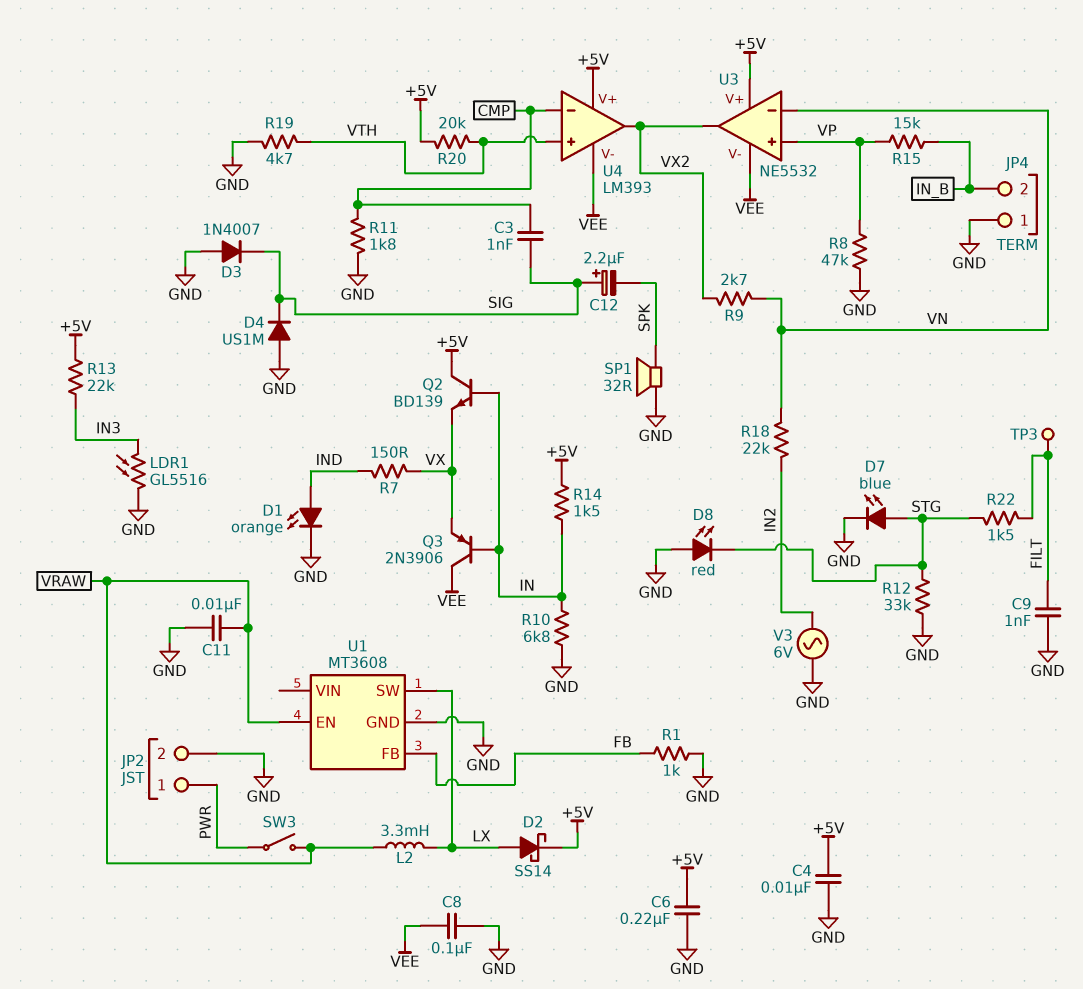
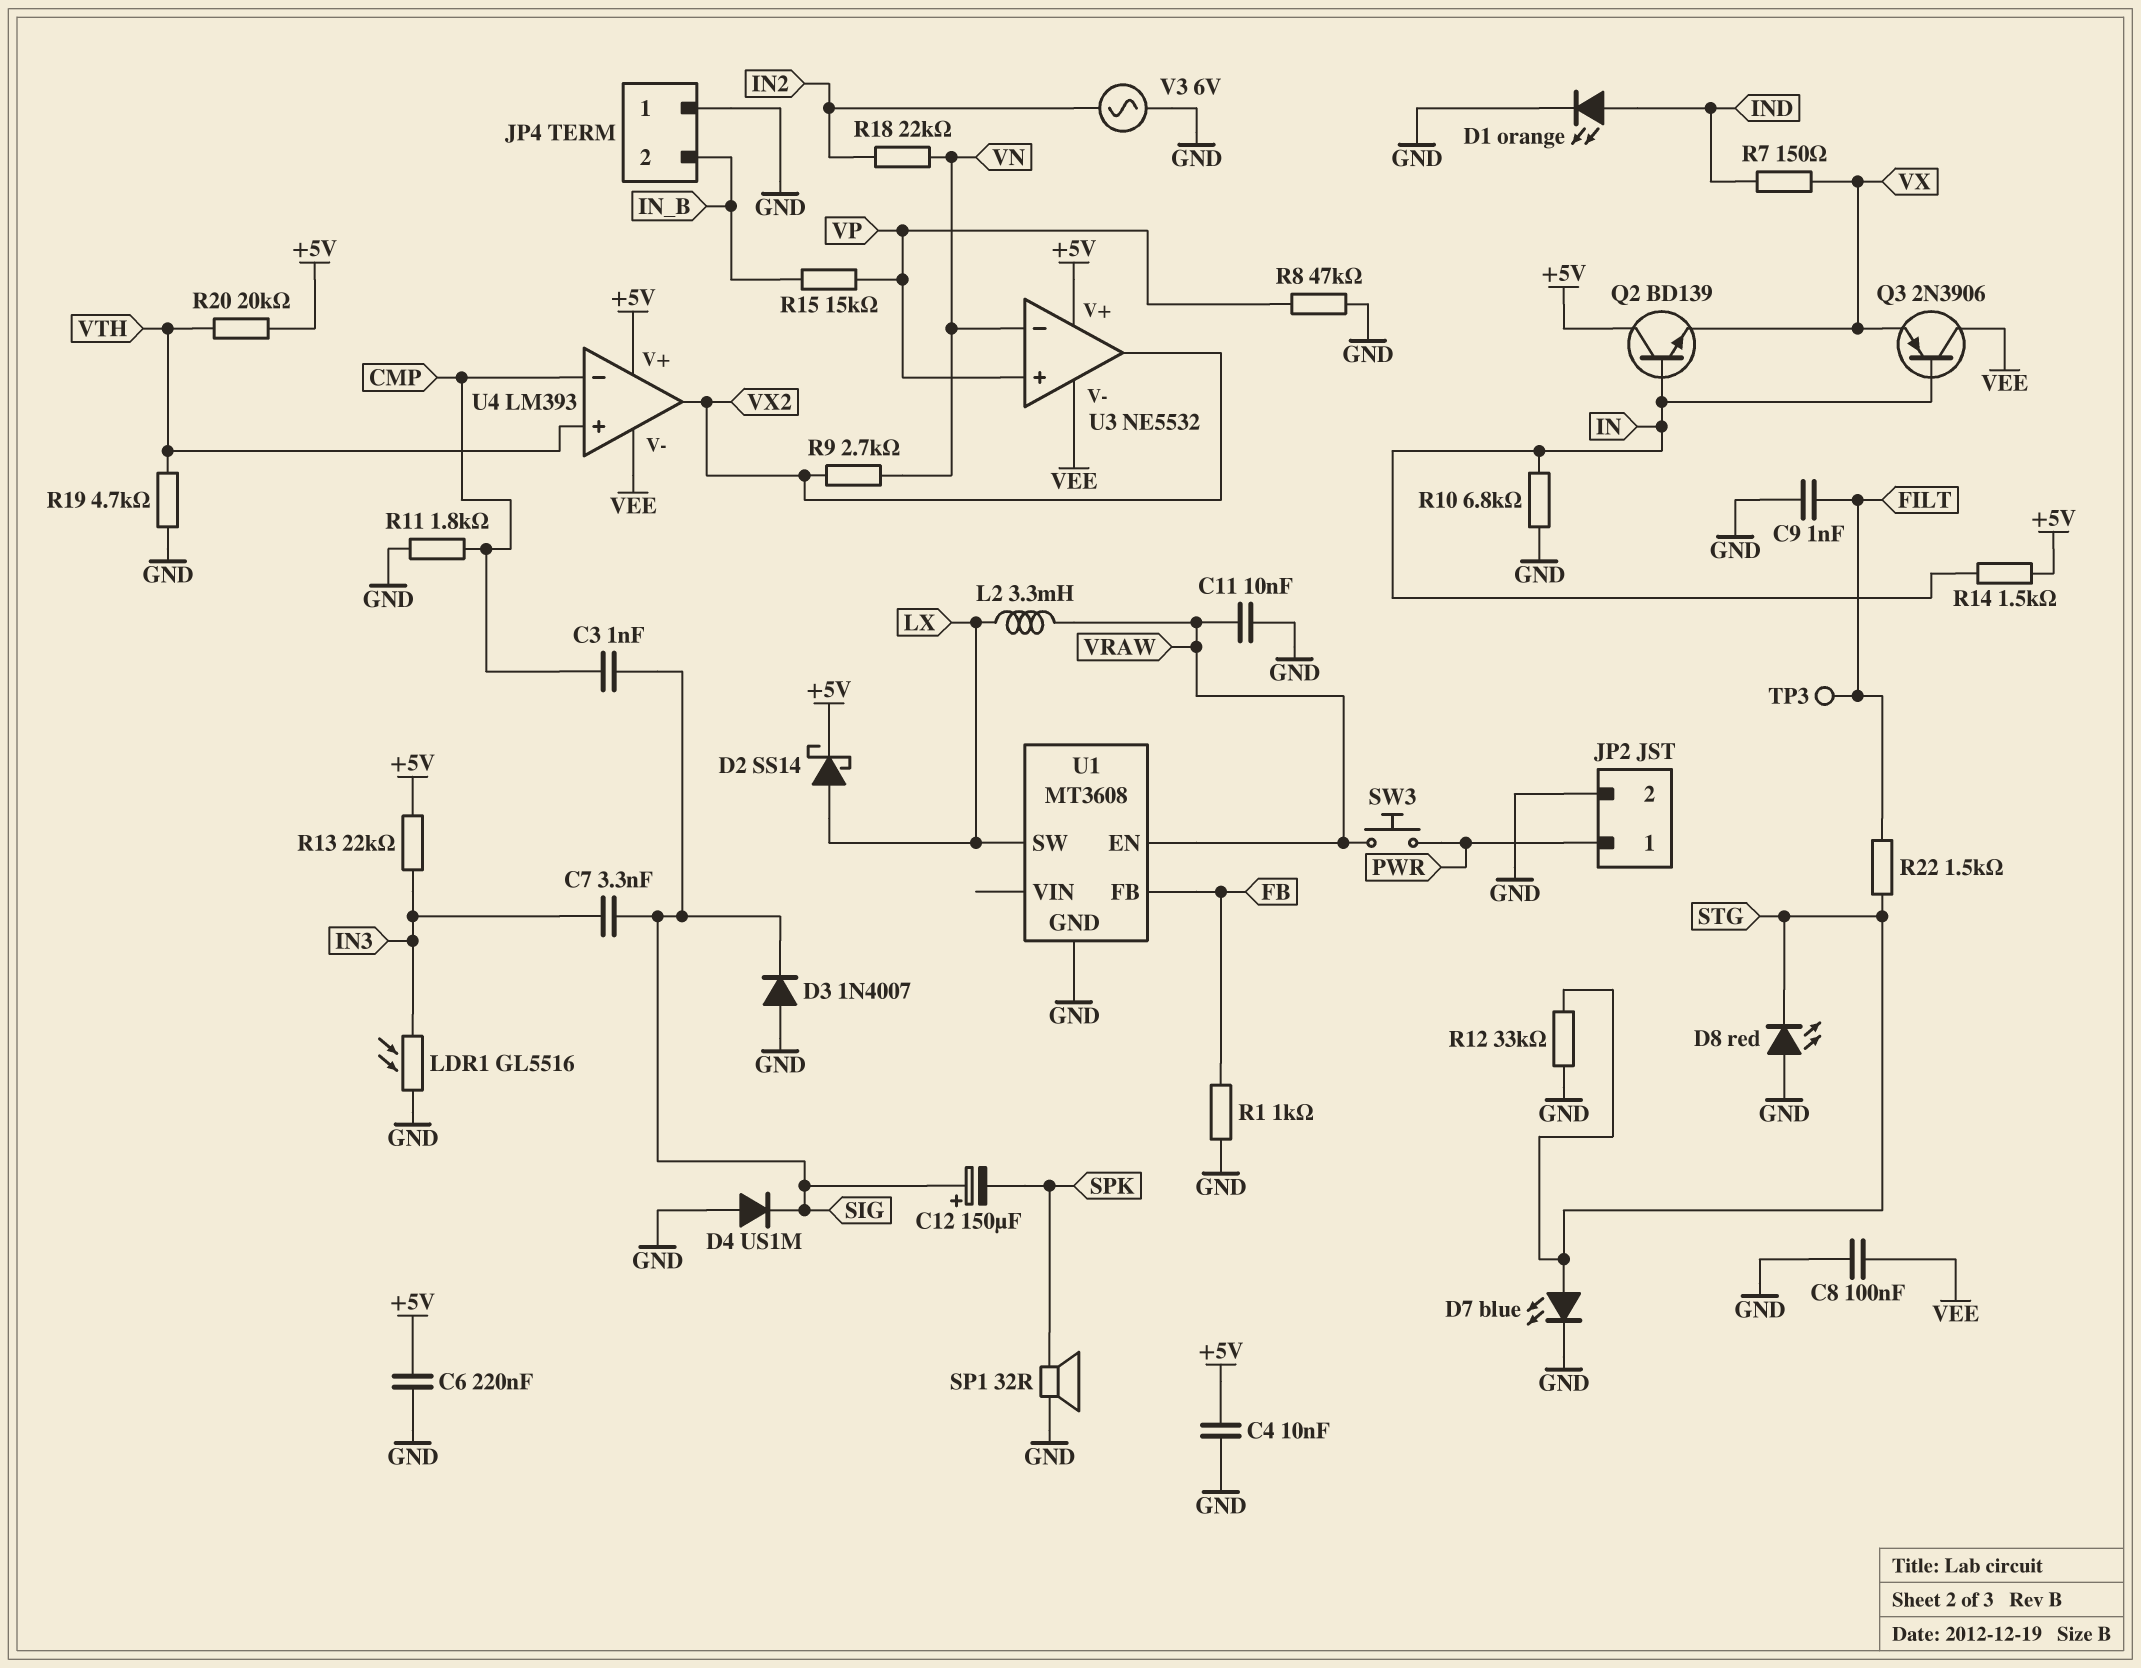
C7: none -> 3.3nF (IN3, SIG)
C12: 2.2uF (plus SIG, minus SPK) -> 150uF (plus SIG, minus SPK)
SW3: switch (PWR, VRAW) -> button (PWR, VRAW)

